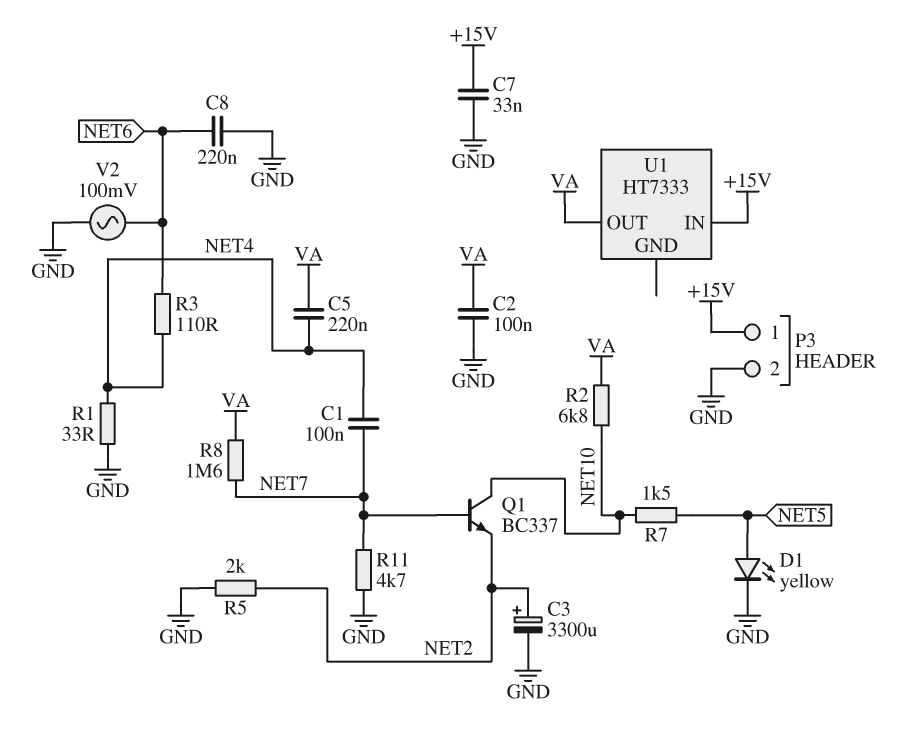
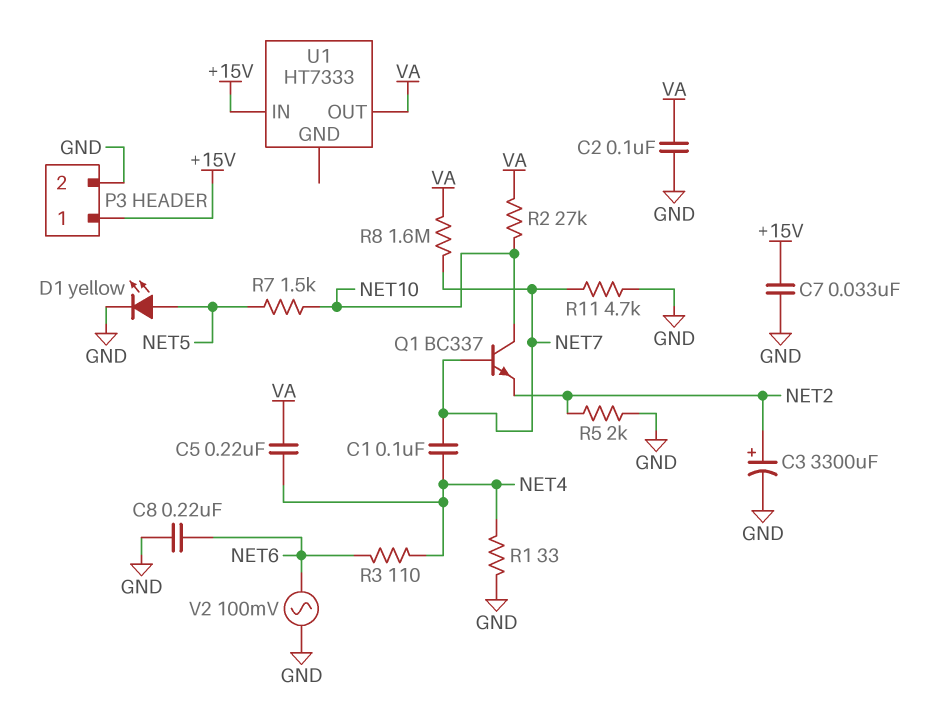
R2: 6.8k (NET10, VA) -> 27k (NET10, VA)

